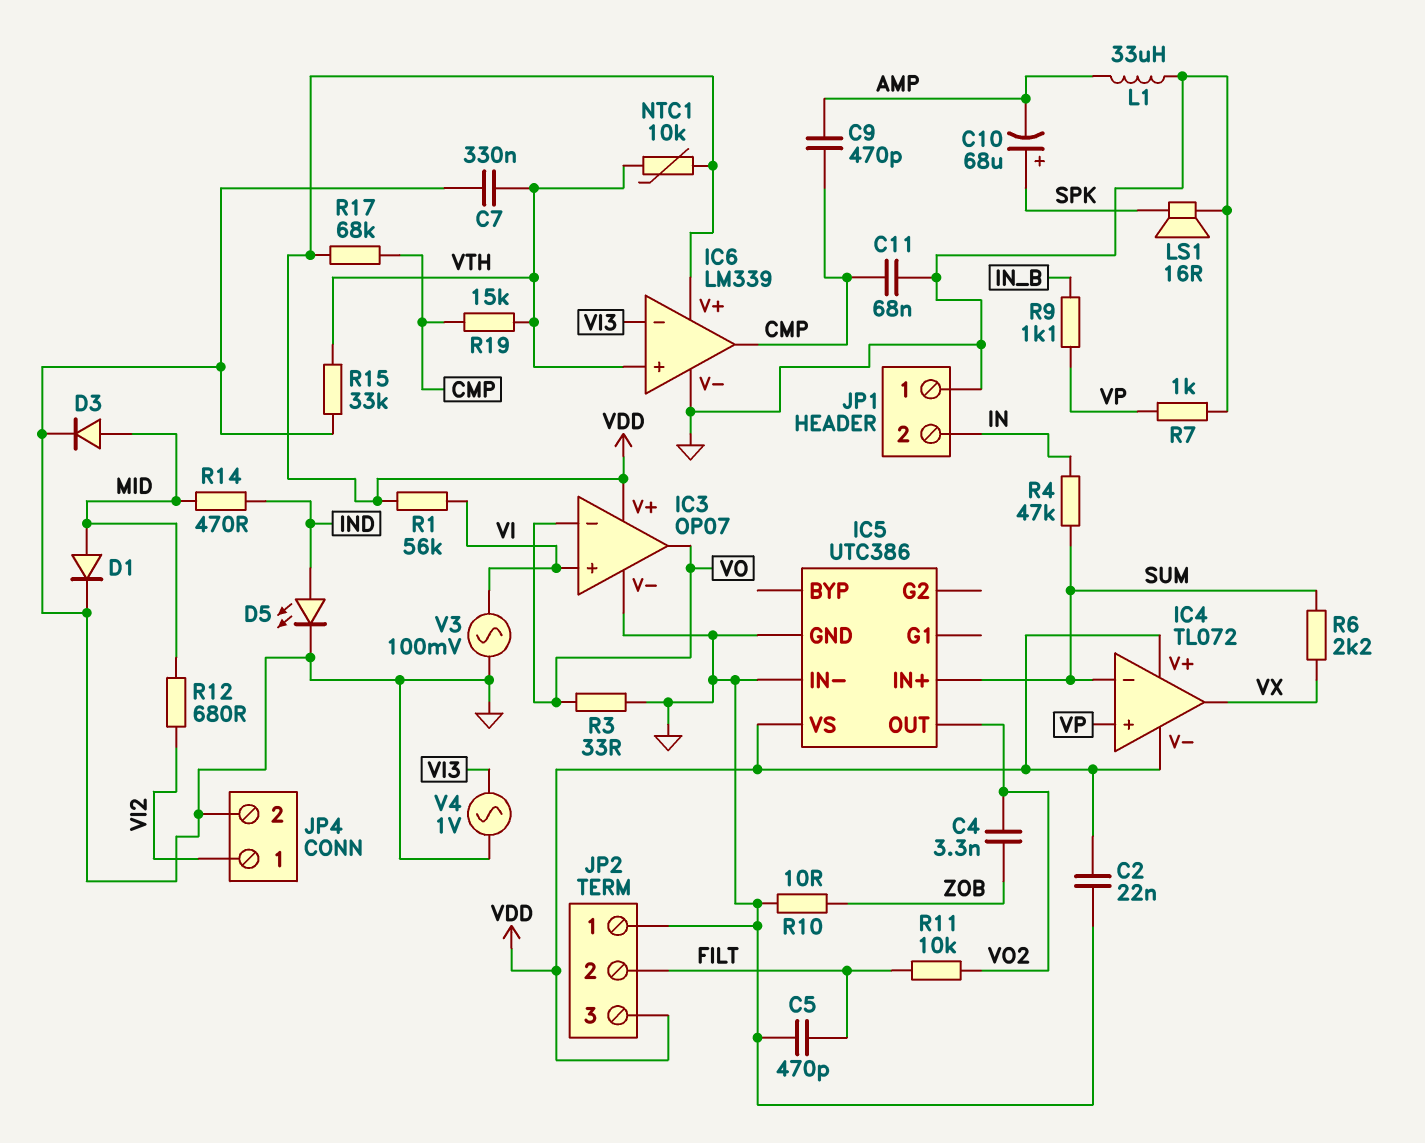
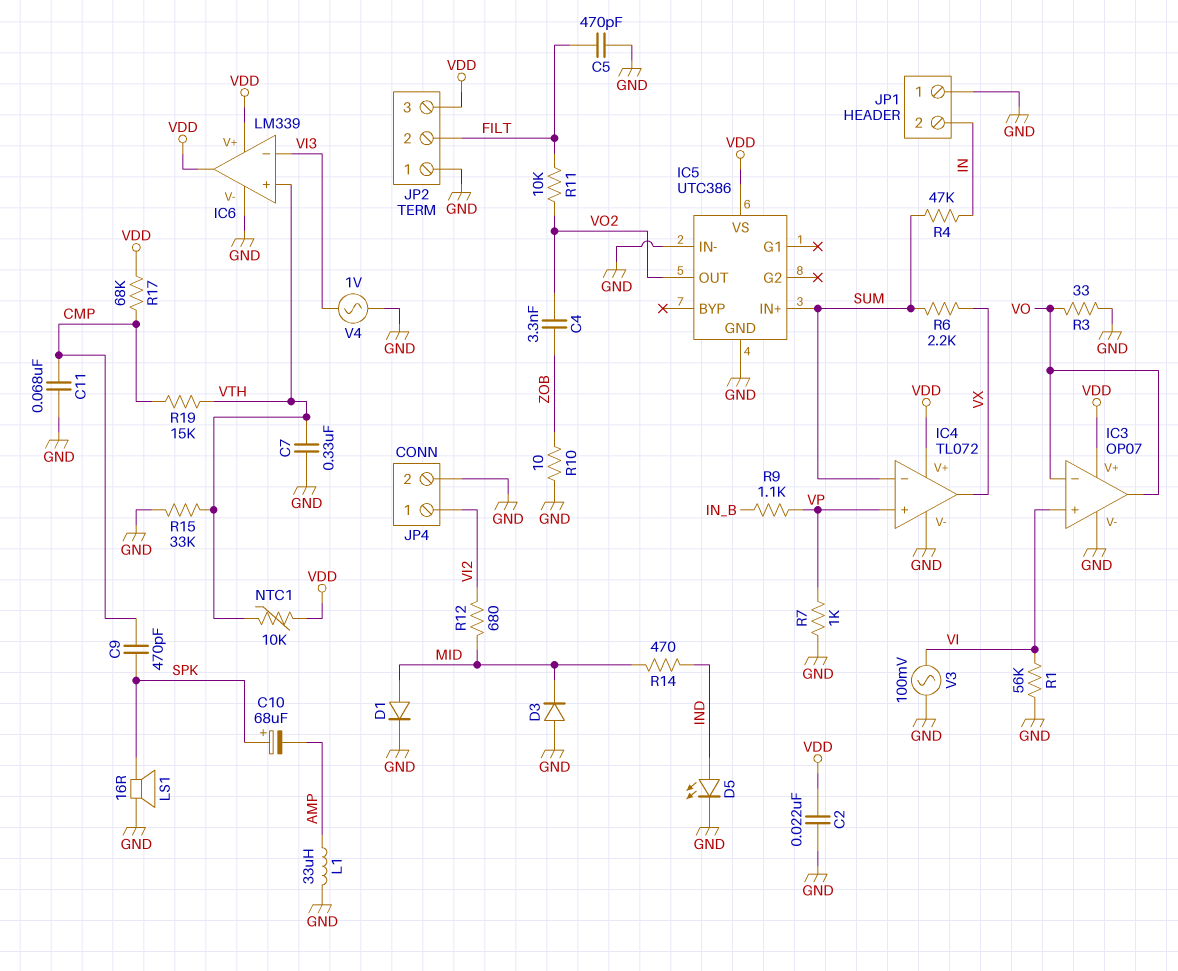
C9: 470pF (AMP, CMP) -> 470pF (CMP, SPK)
D3: diode (A MID, K GND) -> diode (A GND, K MID)
IC4 pin V-: VDD -> GND
IC6 pin out: CMP -> VDD
R1: 56k (VDD, VI) -> 56k (GND, VI)

